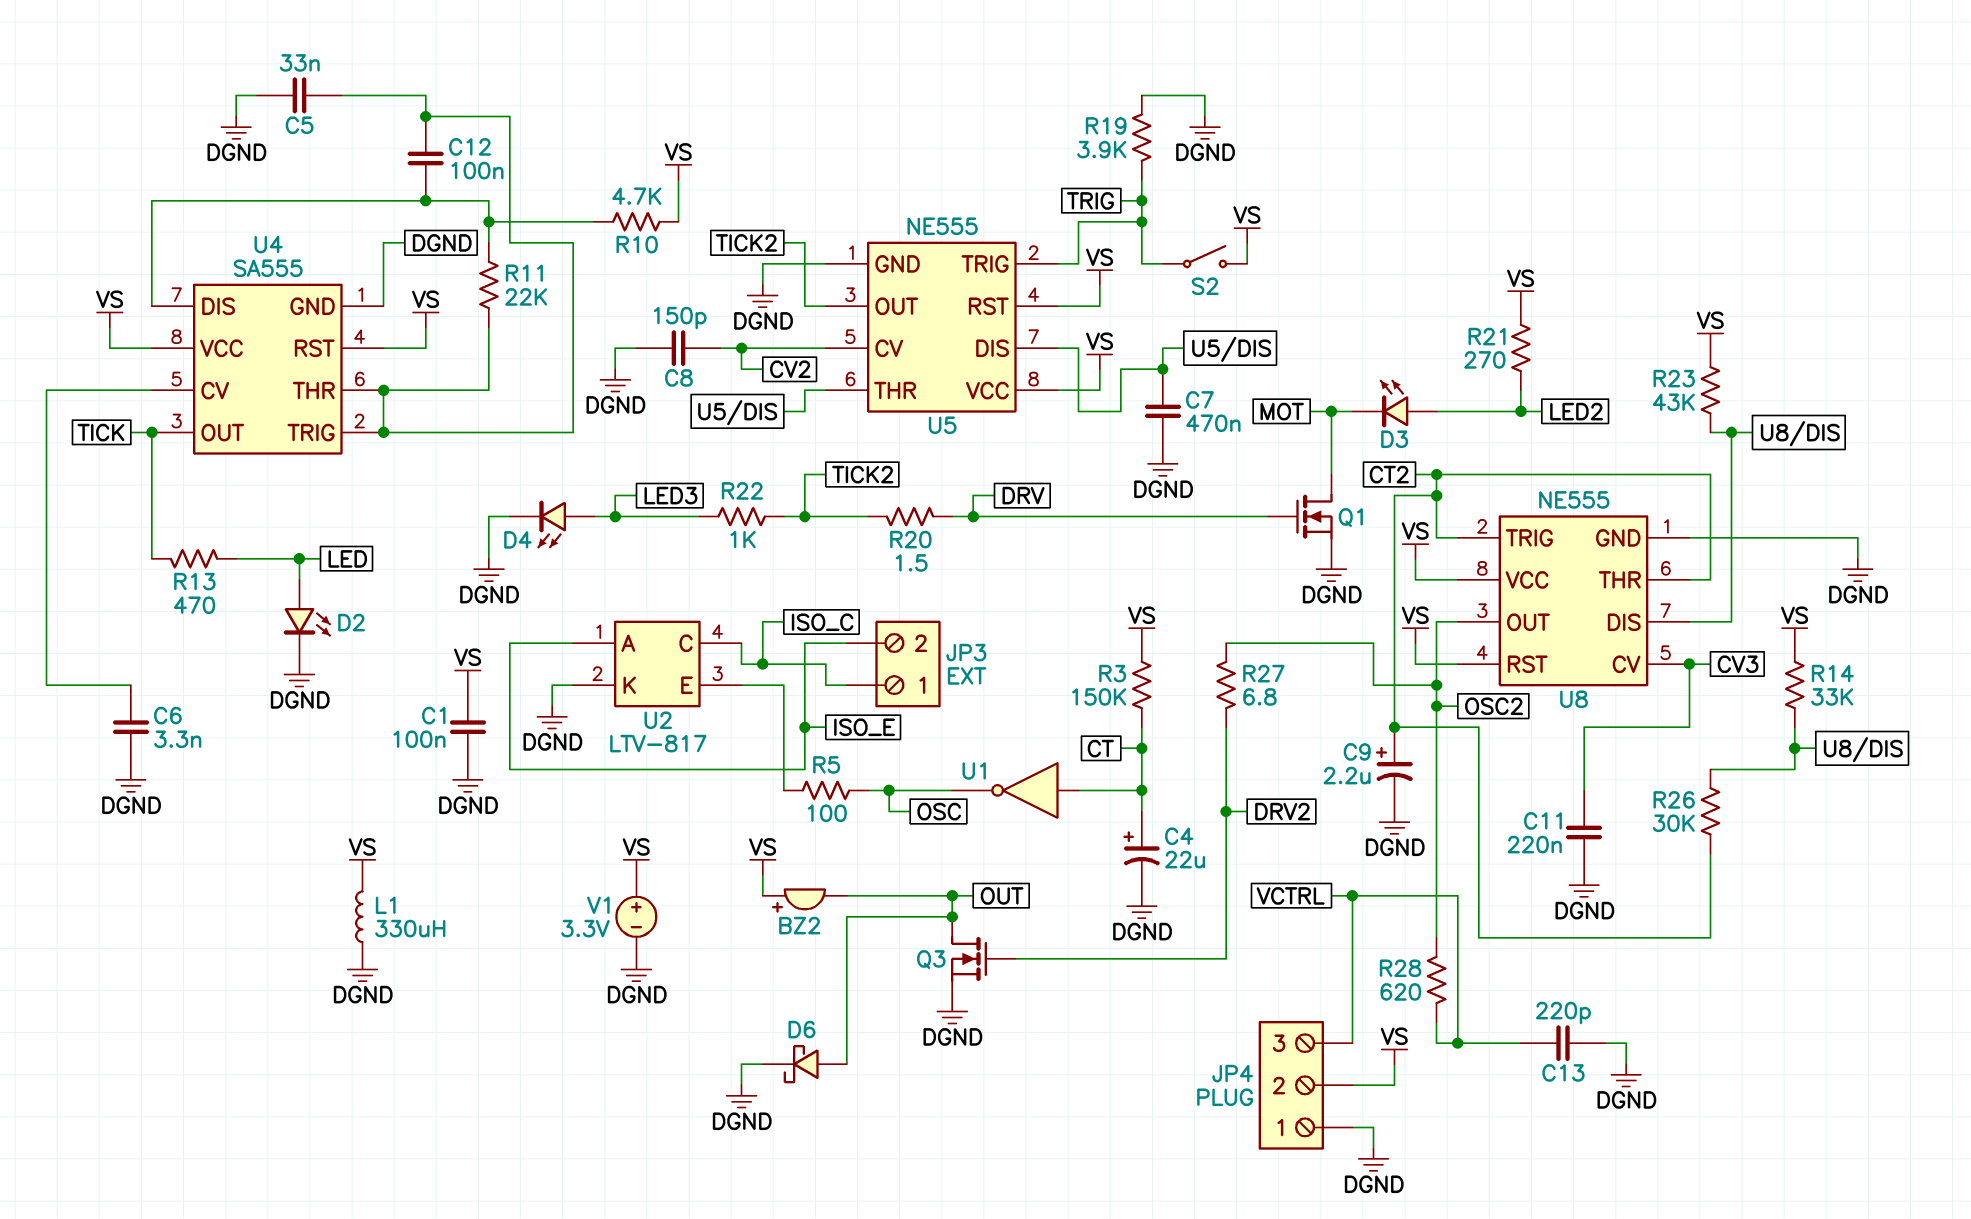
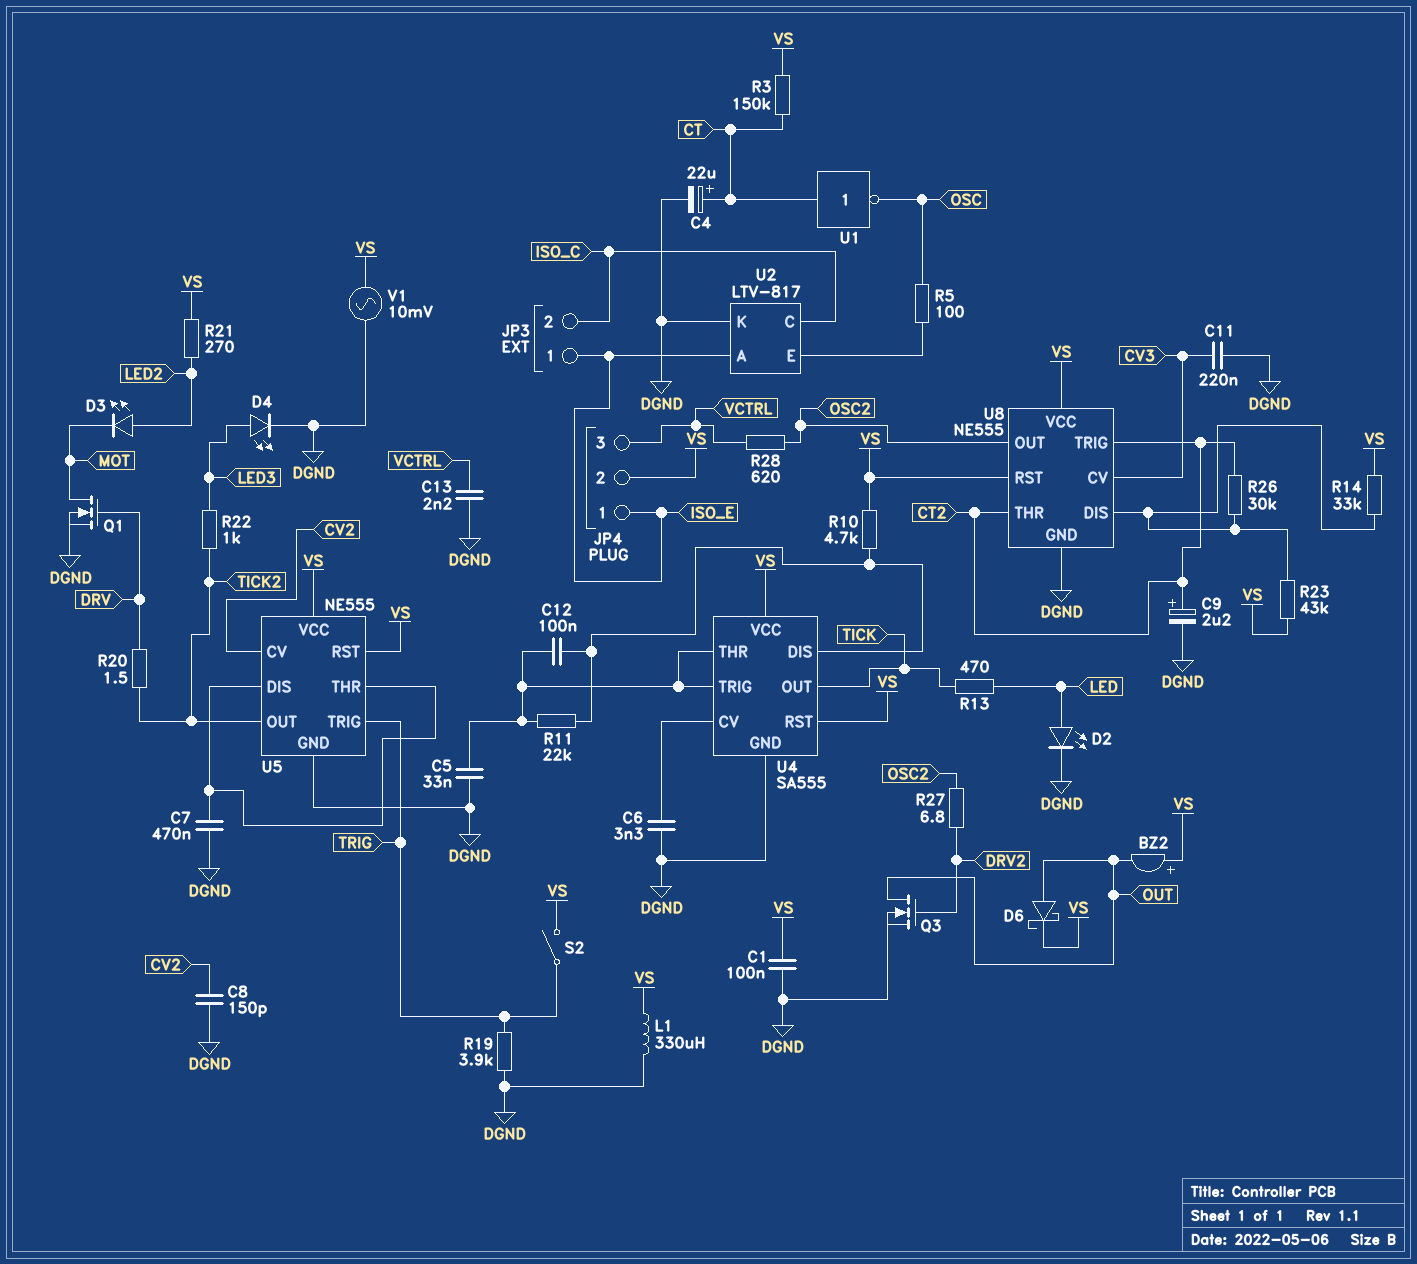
C13: 220pF (DGND, VCTRL) -> 2.2nF (DGND, VCTRL)
D6: schottky (A OUT, K DGND) -> schottky (A OUT, K VS)
JP3 pin 1: ISO_C -> ISO_E
JP3 pin 2: ISO_E -> ISO_C
JP4 pin 1: DGND -> ISO_E
V1: 3.3V (plus VS, minus DGND) -> AC 10mV (DGND, VS)

